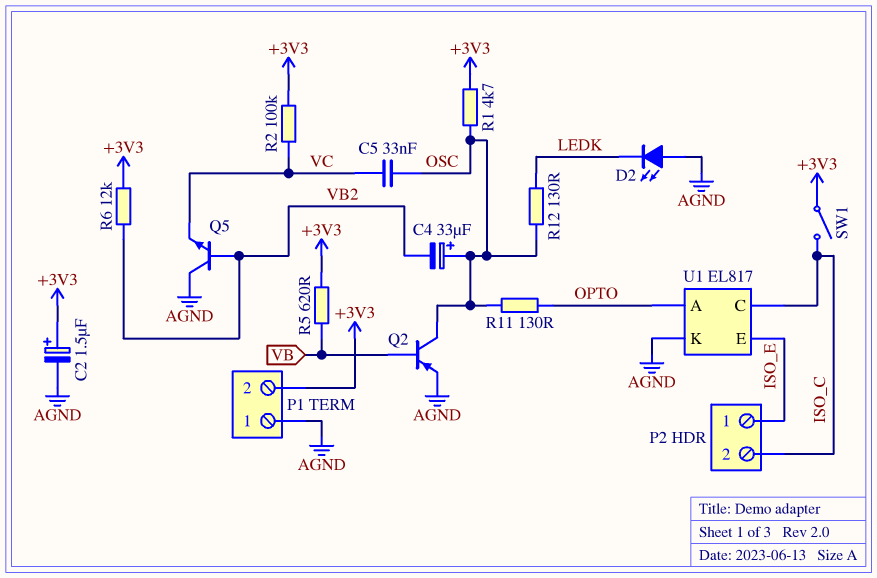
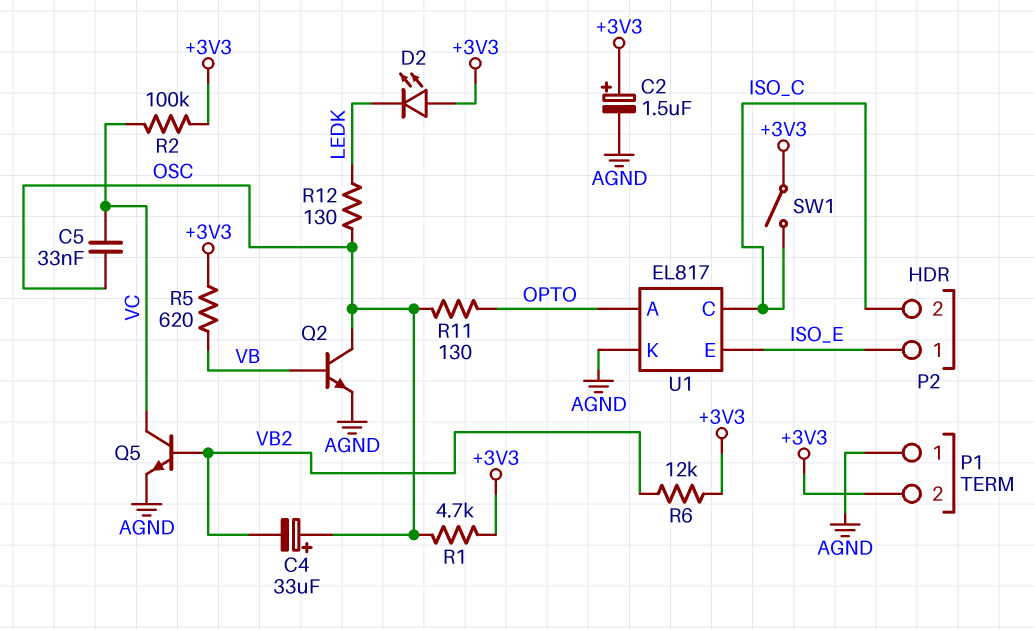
D2: LED (A AGND, K LEDK) -> LED (A +3V3, K LEDK)
Q2: PNP (B VB, C OSC, E AGND) -> NPN (B VB, C OSC, E AGND)
Q5: NPN (B VB2, C AGND, E VC) -> NPN (B VB2, C VC, E AGND)

